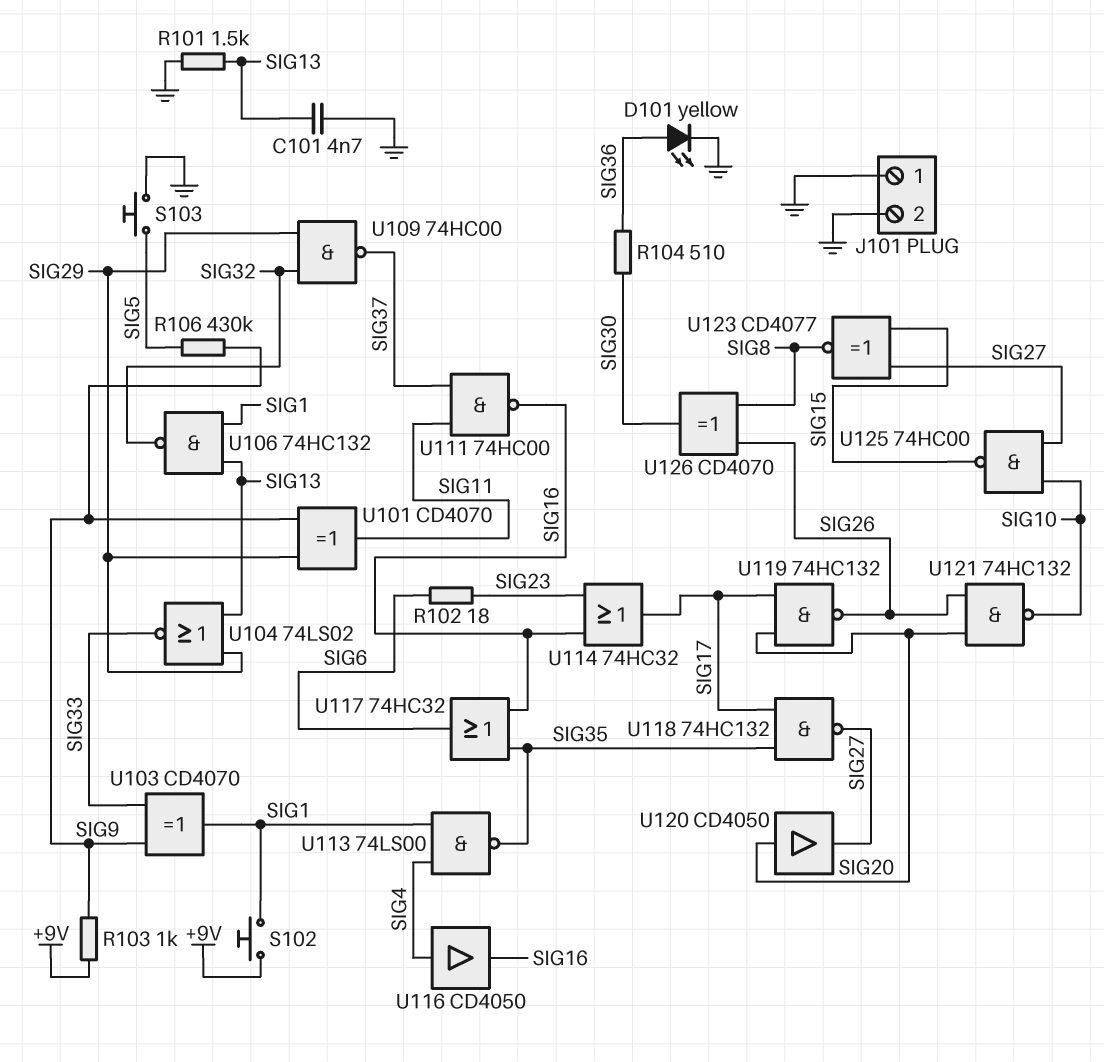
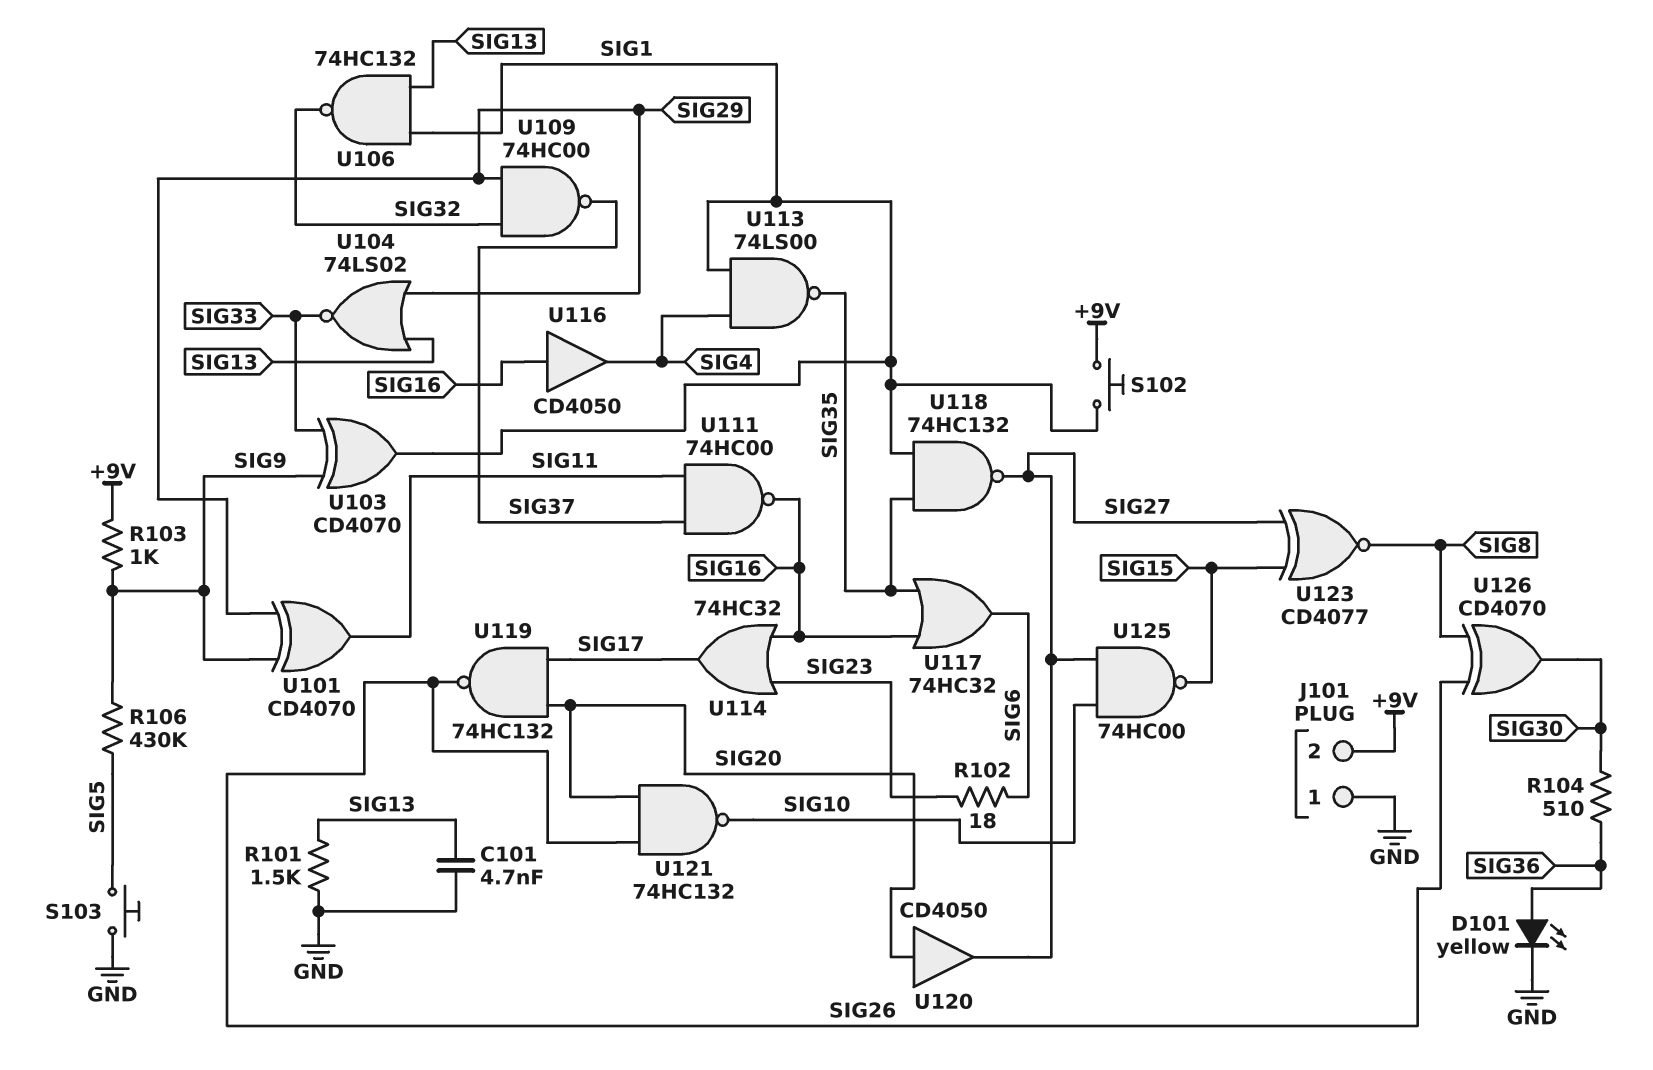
J101 pin 2: GND -> +9V
U116: buffer CD4050 (in SIG4, out SIG16) -> buffer CD4050 (in SIG16, out SIG4)
U118: NAND 74HC132 (in SIG17, in SIG35, out SIG27) -> NAND 74HC132 (in SIG1, in SIG35, out SIG27)

